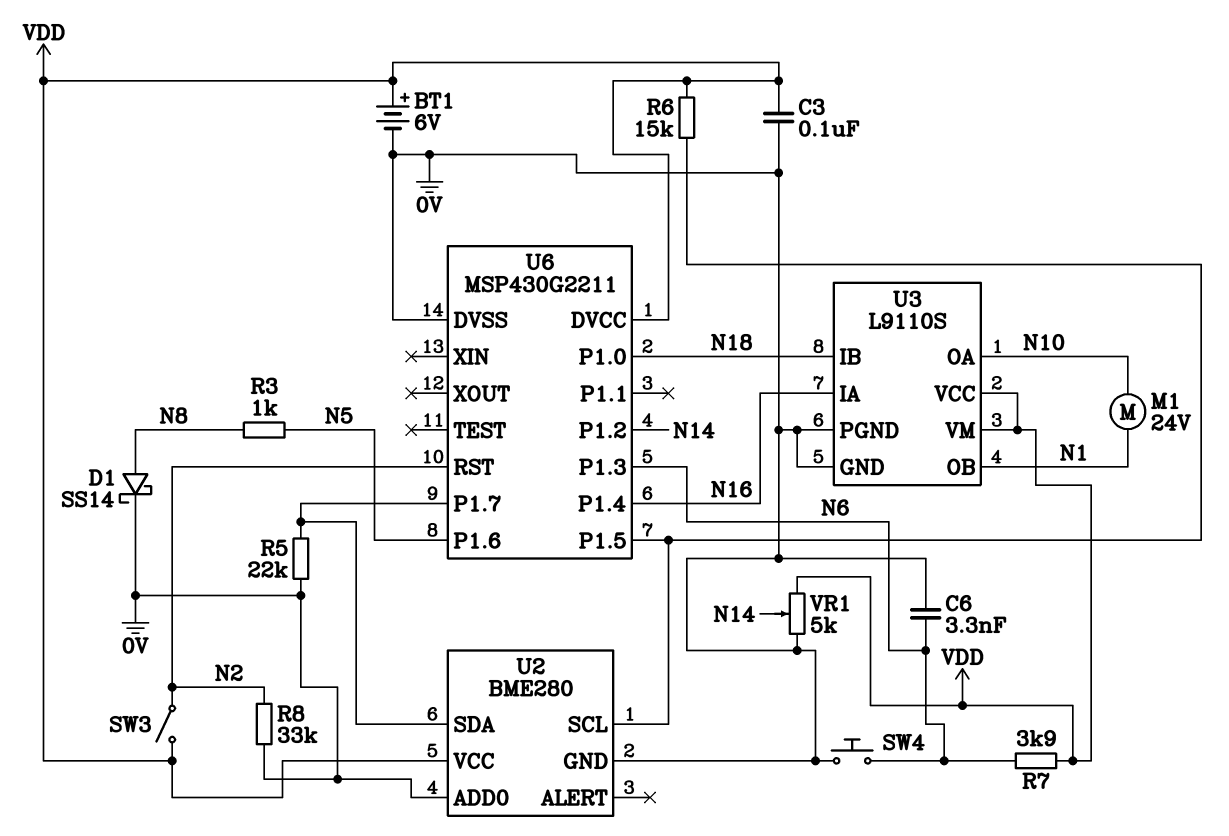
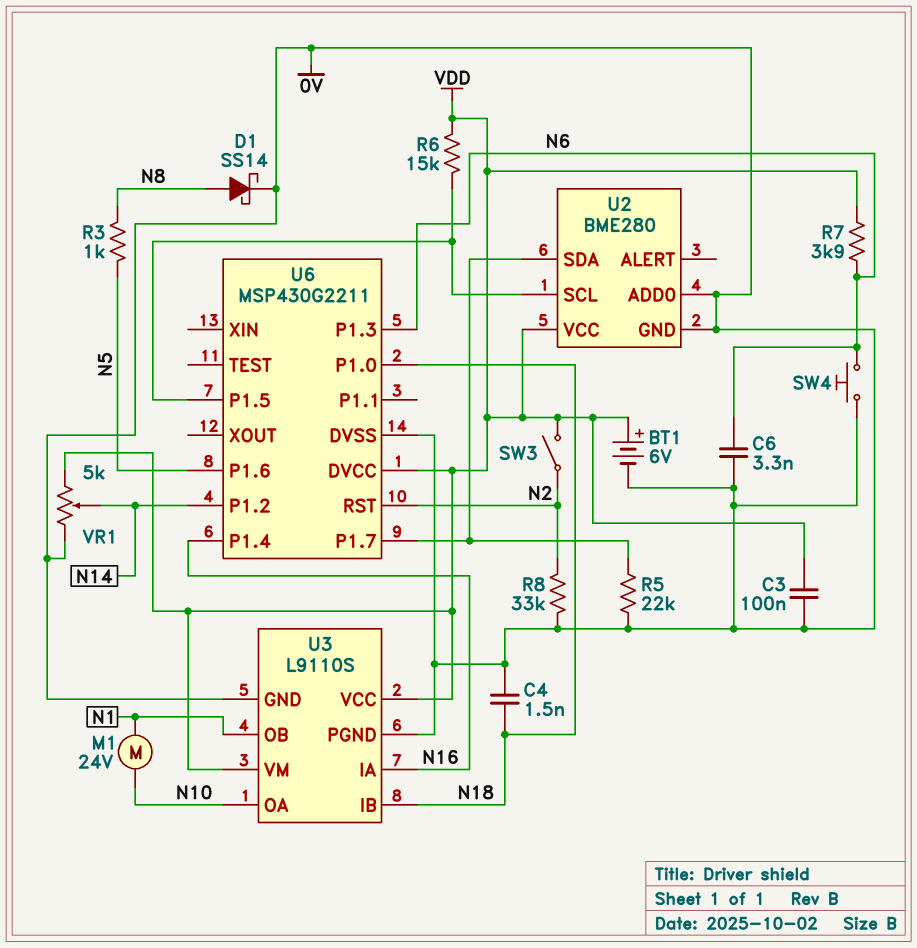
C4: none -> 1.5nF (0V, N18)

